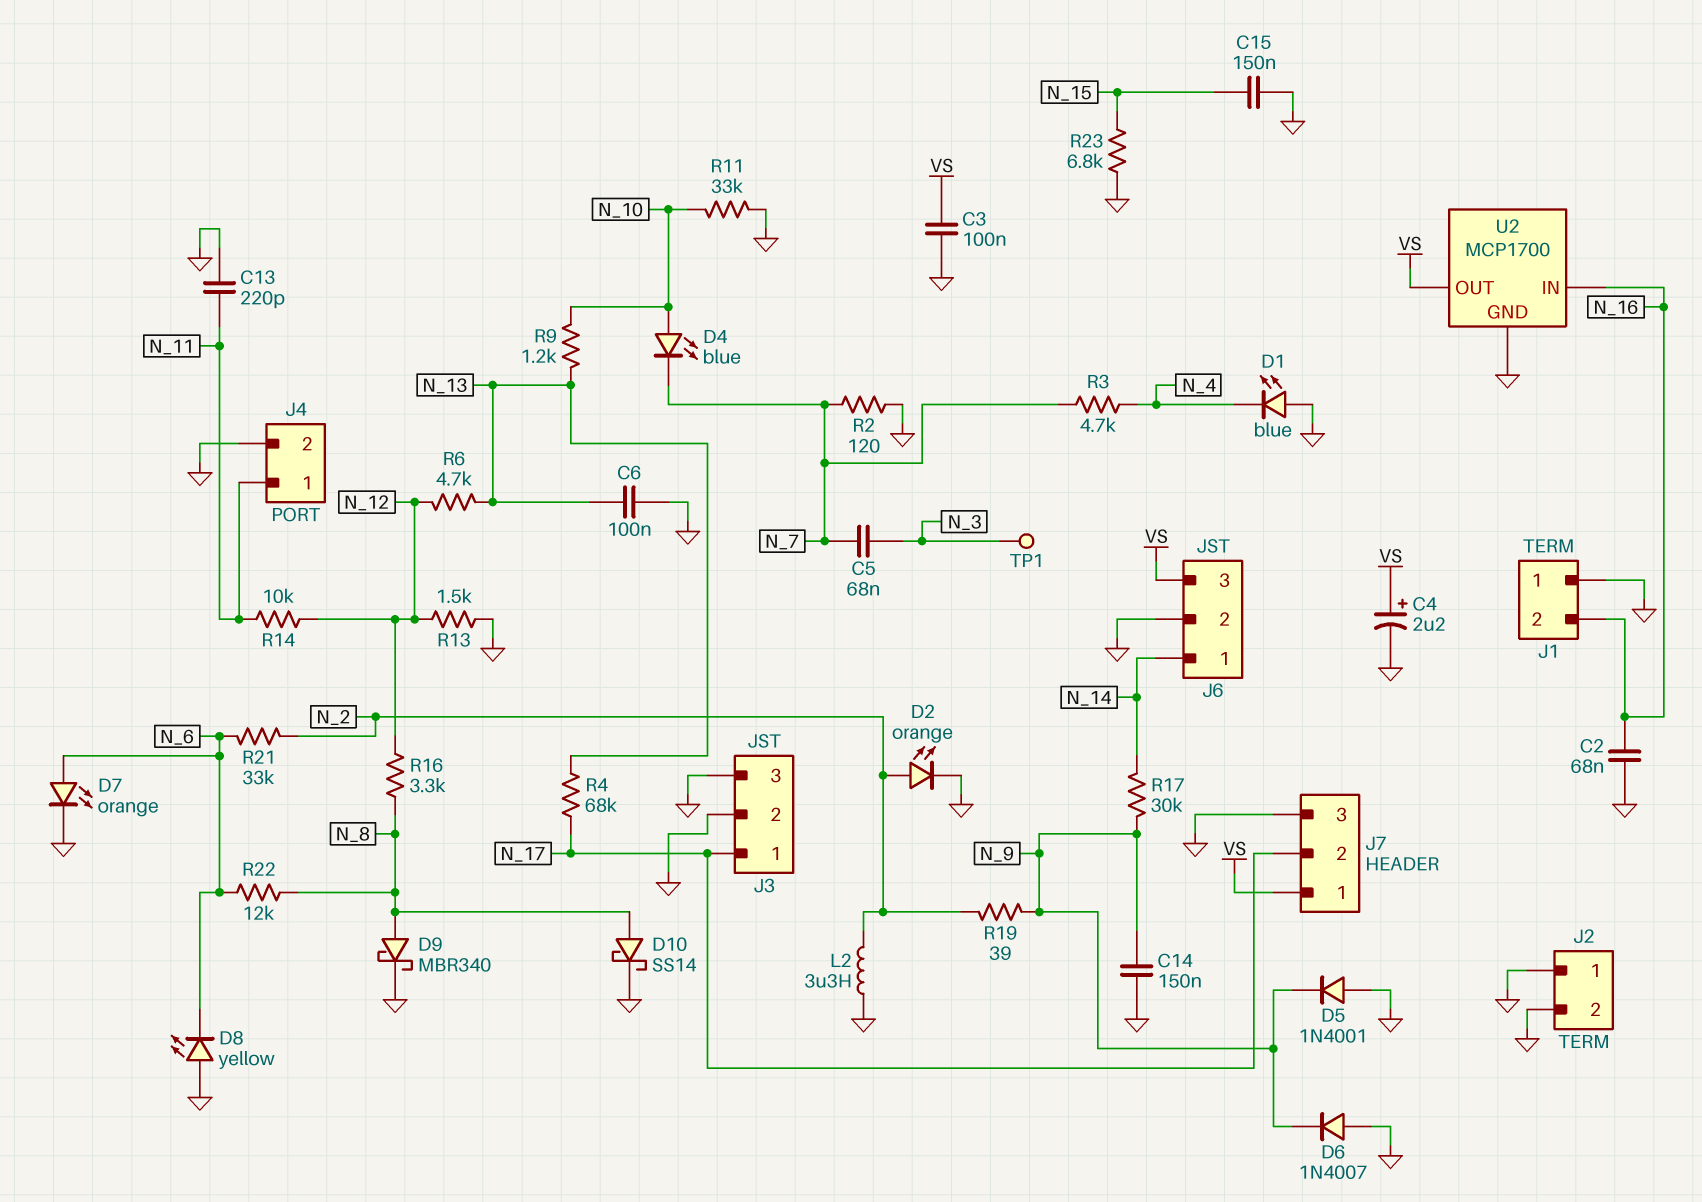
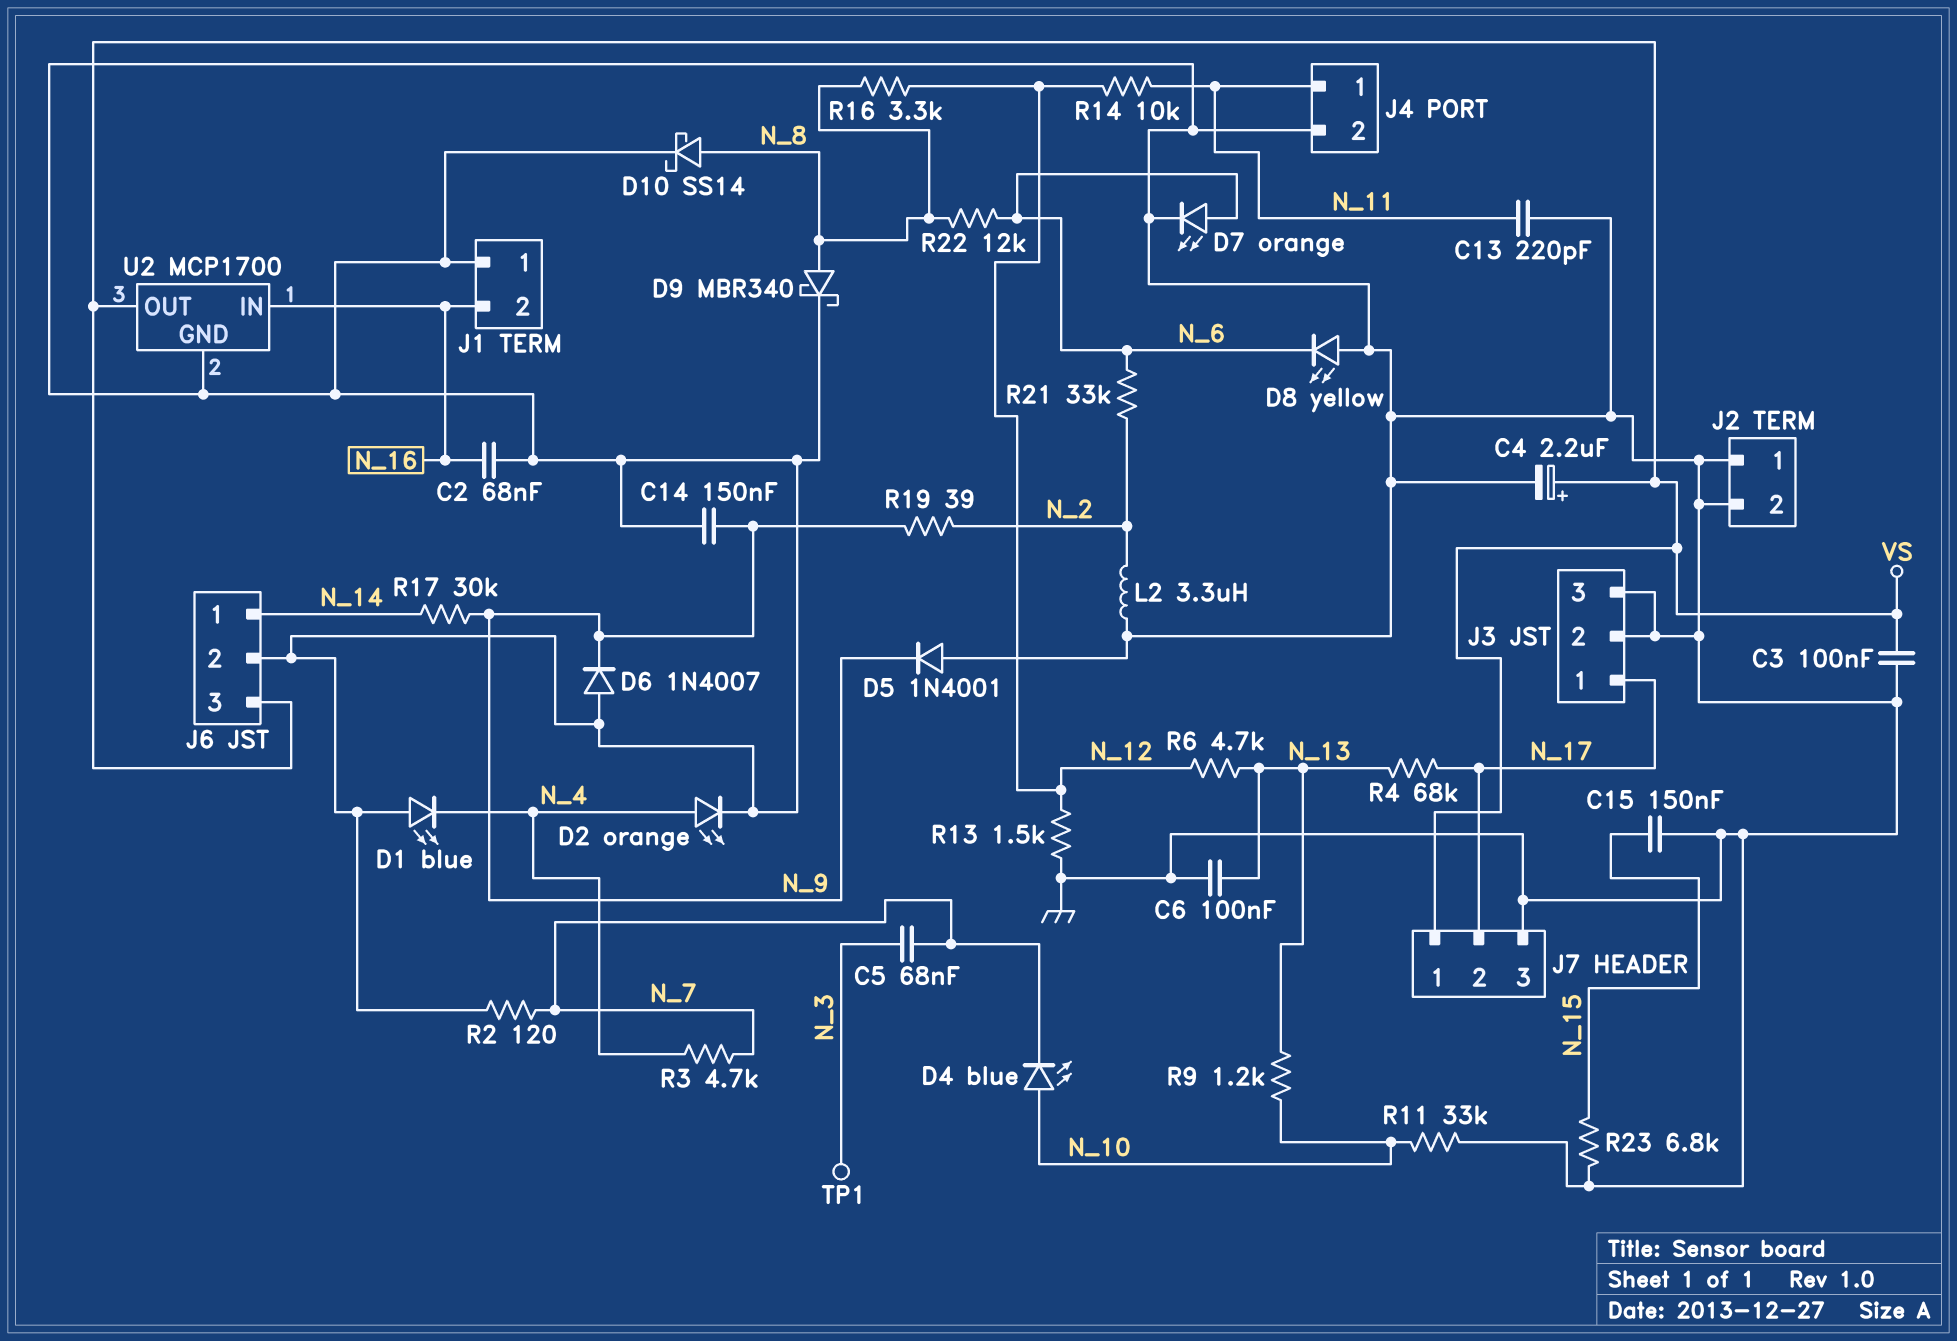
D2: LED orange (A N_2, K GND) -> LED orange (A N_4, K GND)

